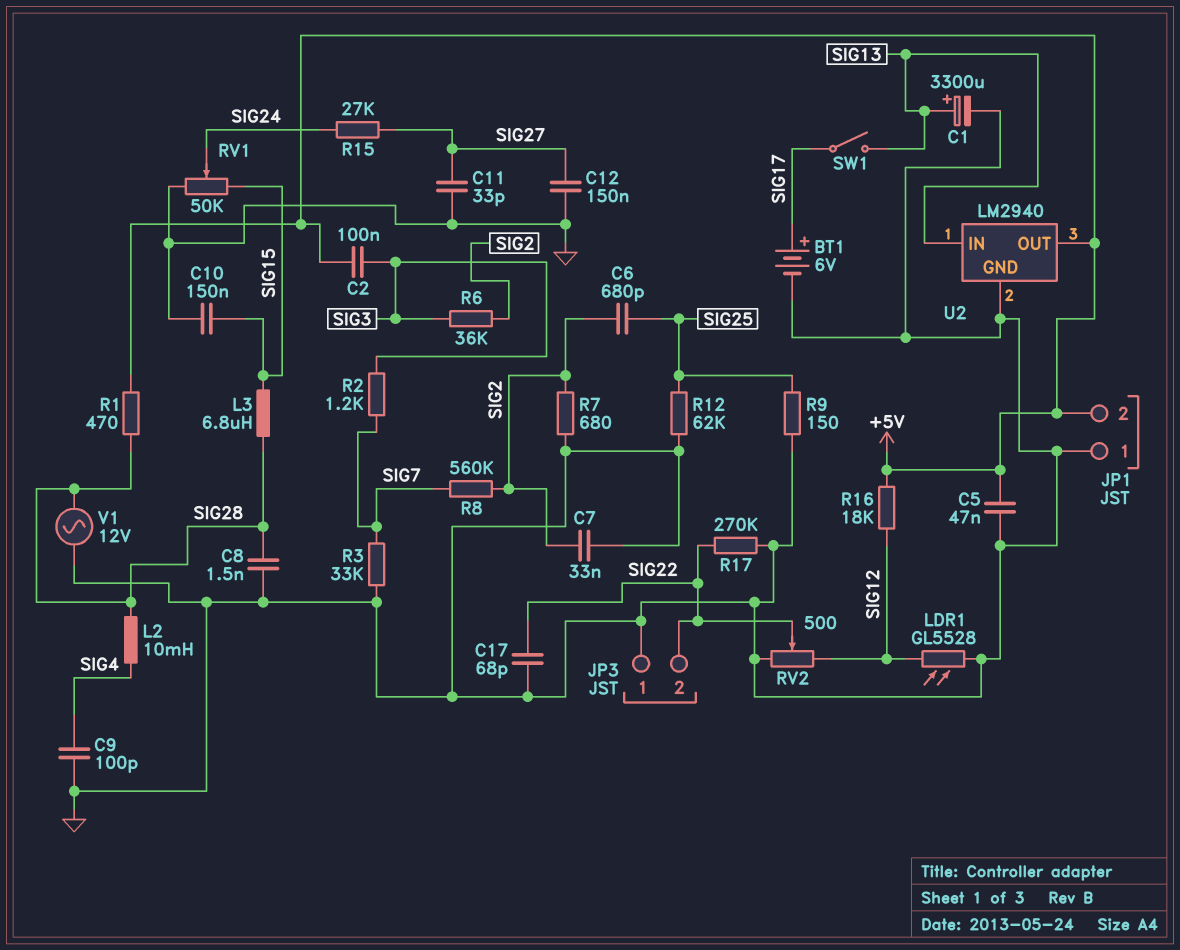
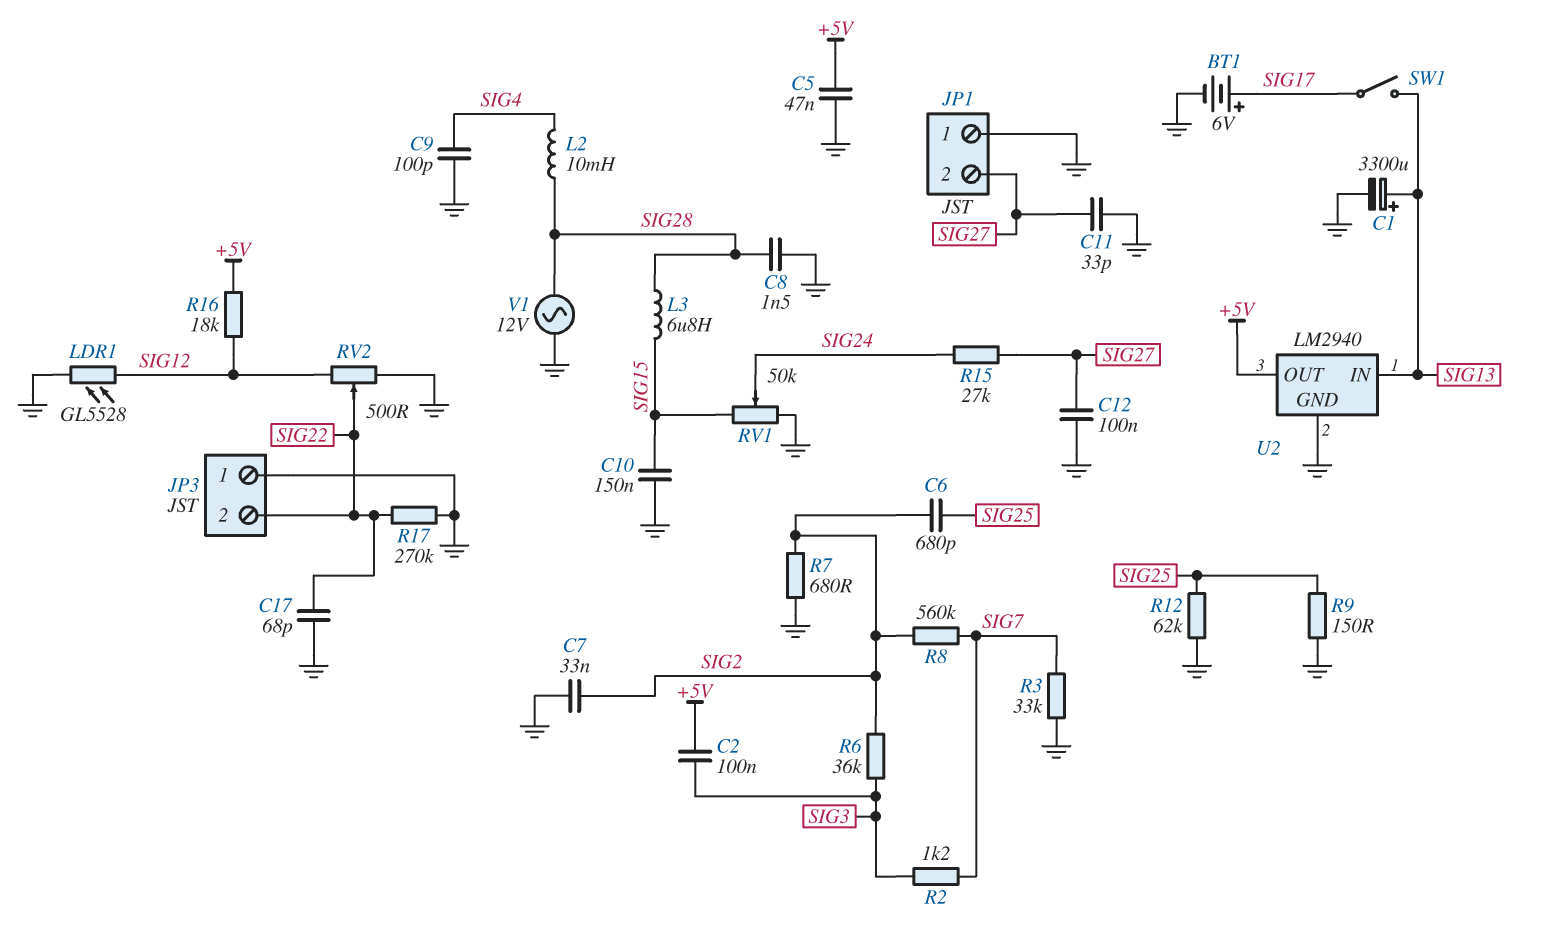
C12: 150nF (GND, SIG27) -> 100nF (GND, SIG27)
JP1 pin 2: +5V -> SIG27
R1: 470 (+5V, SIG28) -> none

